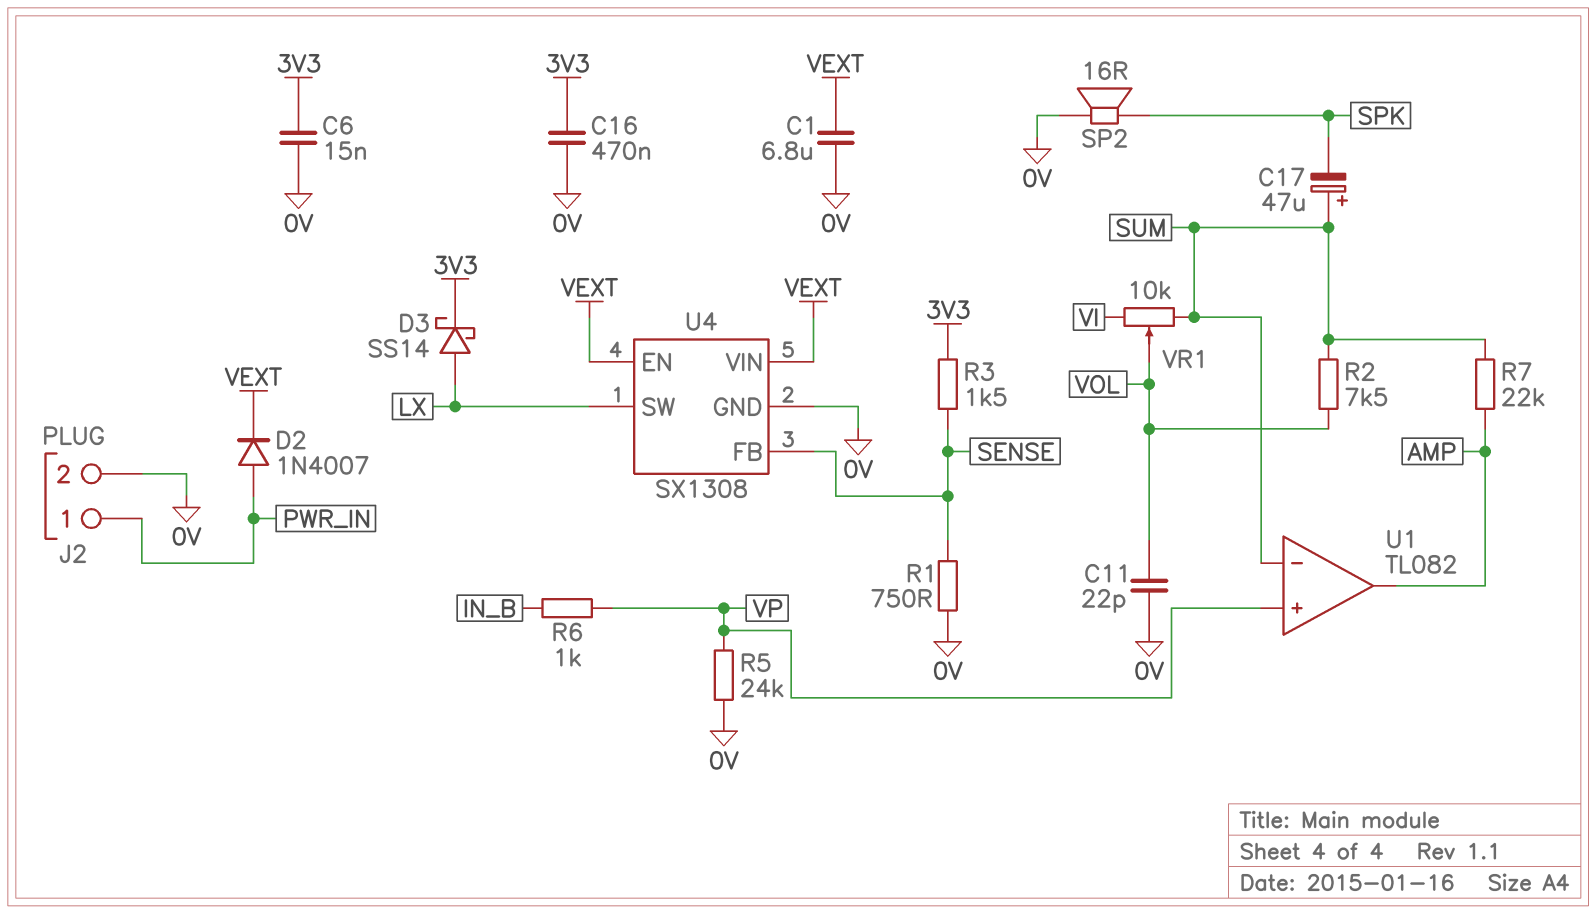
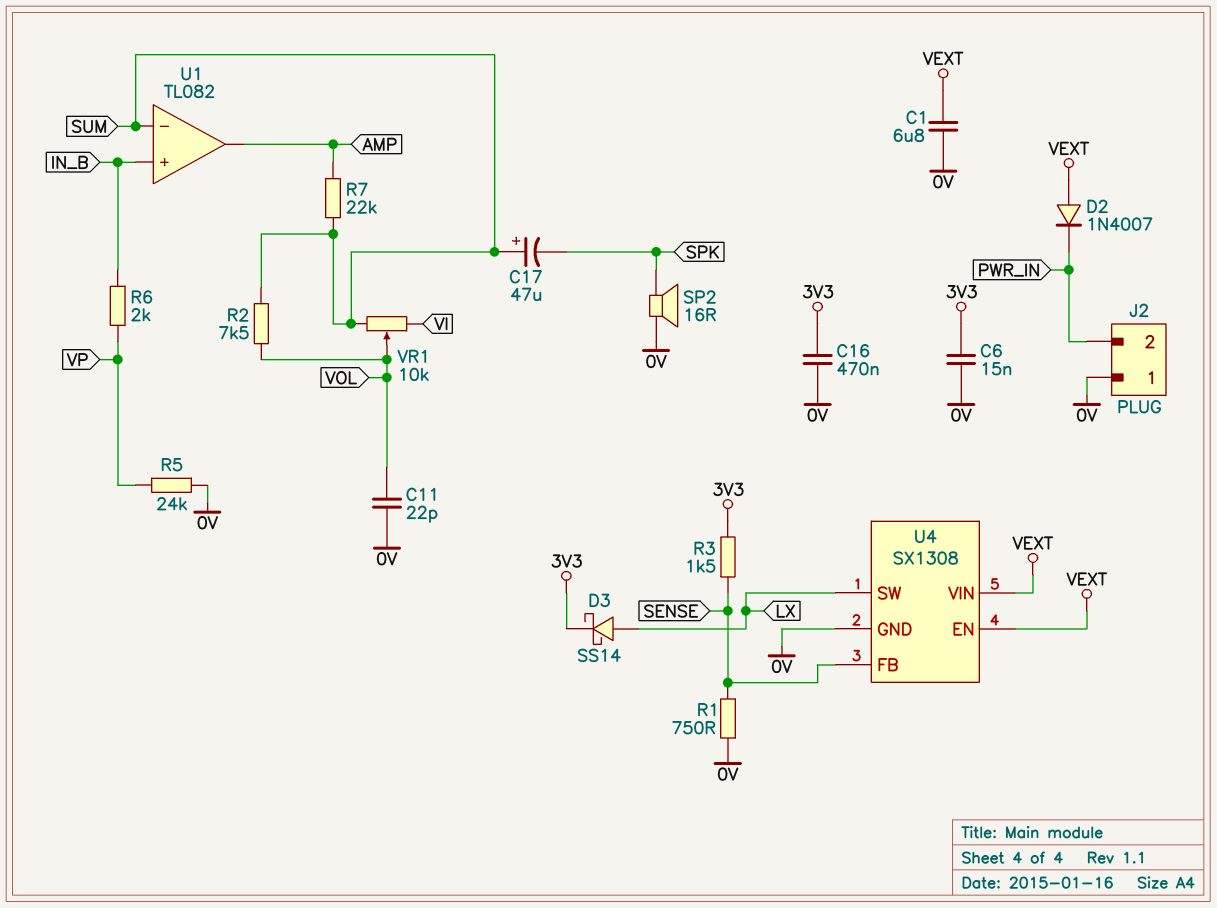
D2: diode 1N4007 (A PWR_IN, K VEXT) -> diode 1N4007 (A VEXT, K PWR_IN)
J2 pin 1: PWR_IN -> 0V
J2 pin 2: 0V -> PWR_IN
R6: 1k (IN_B, VP) -> 2k (IN_B, VP)
U1 pin in+: VP -> IN_B

